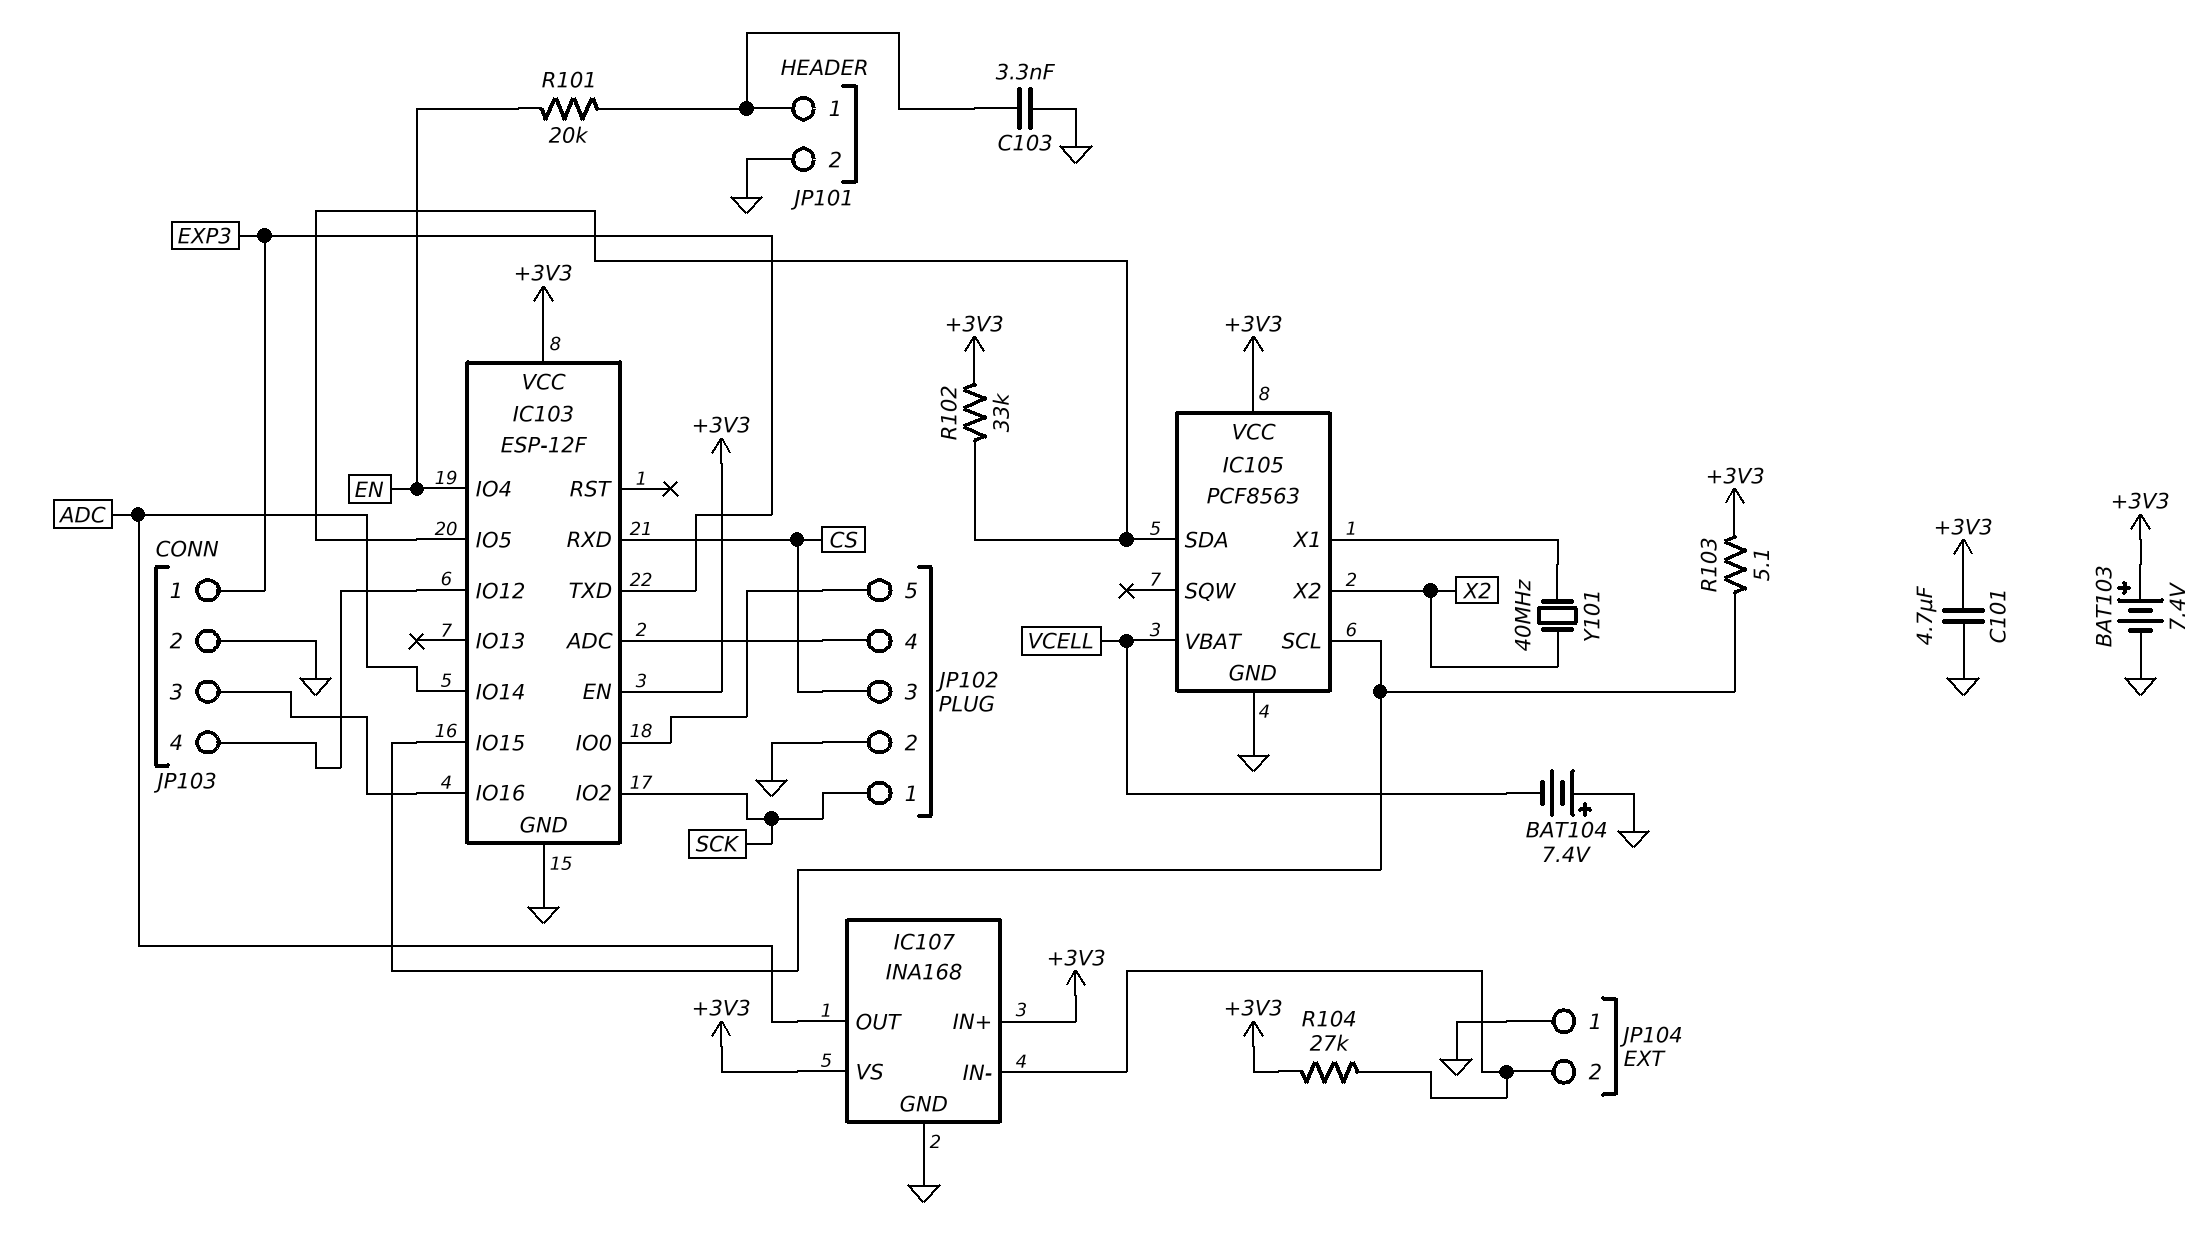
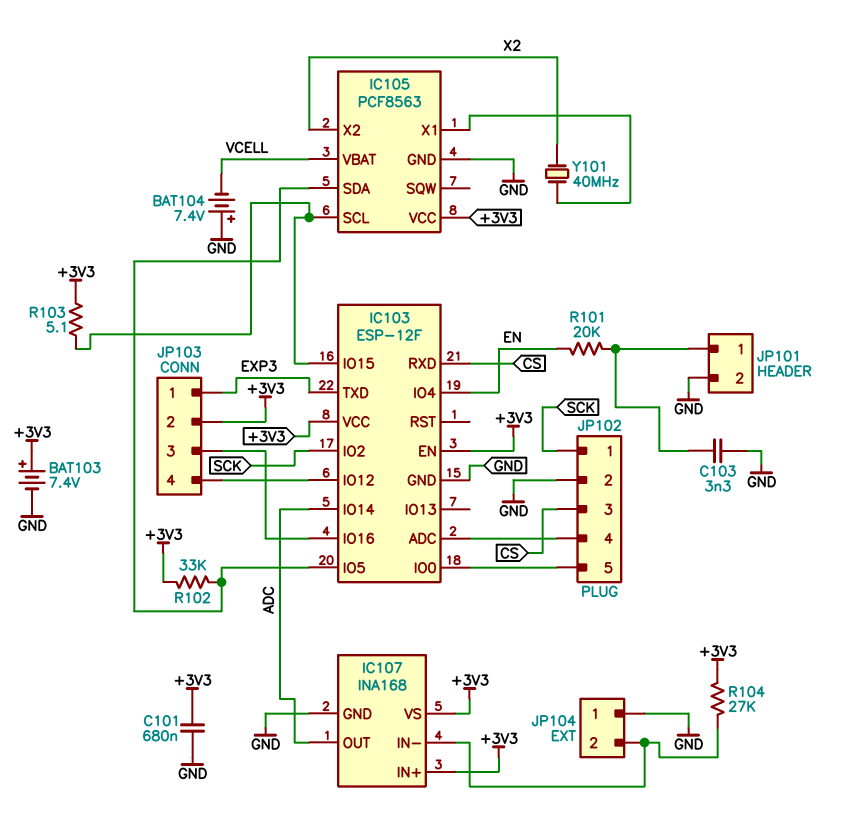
C101: 4.7uF (+3V3, GND) -> 680nF (+3V3, GND)
JP103 pin 2: GND -> +3V3

